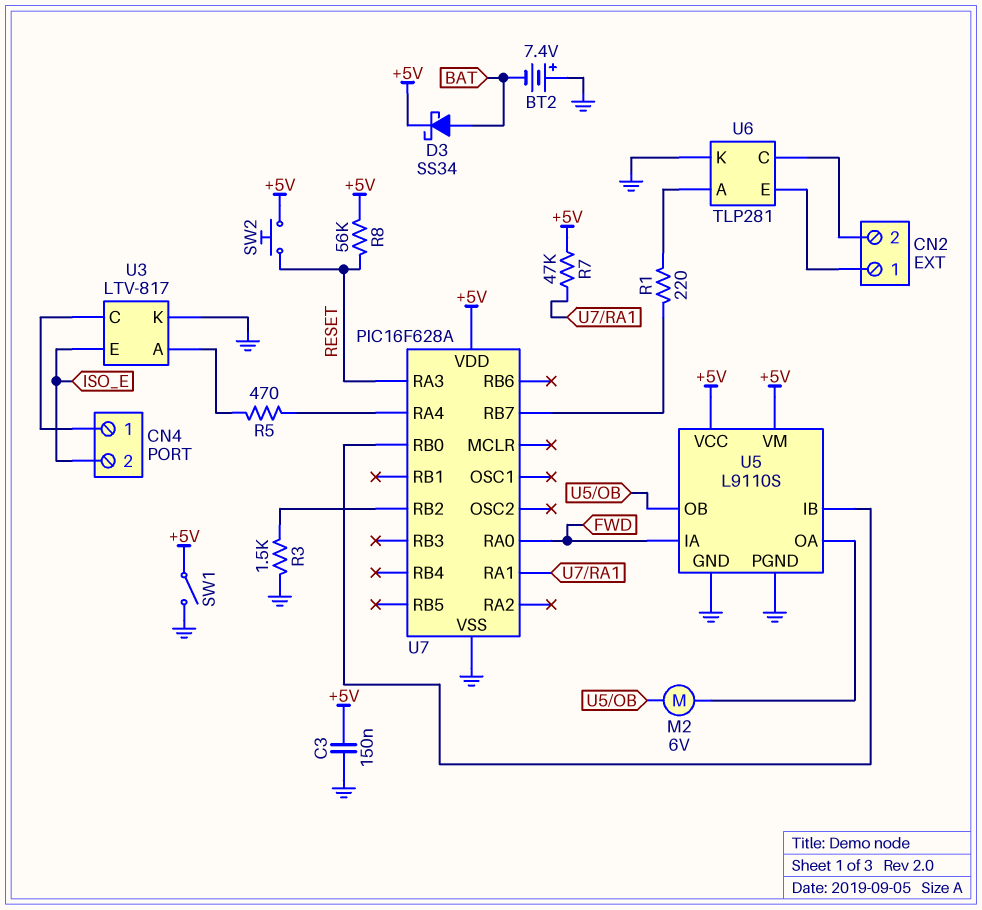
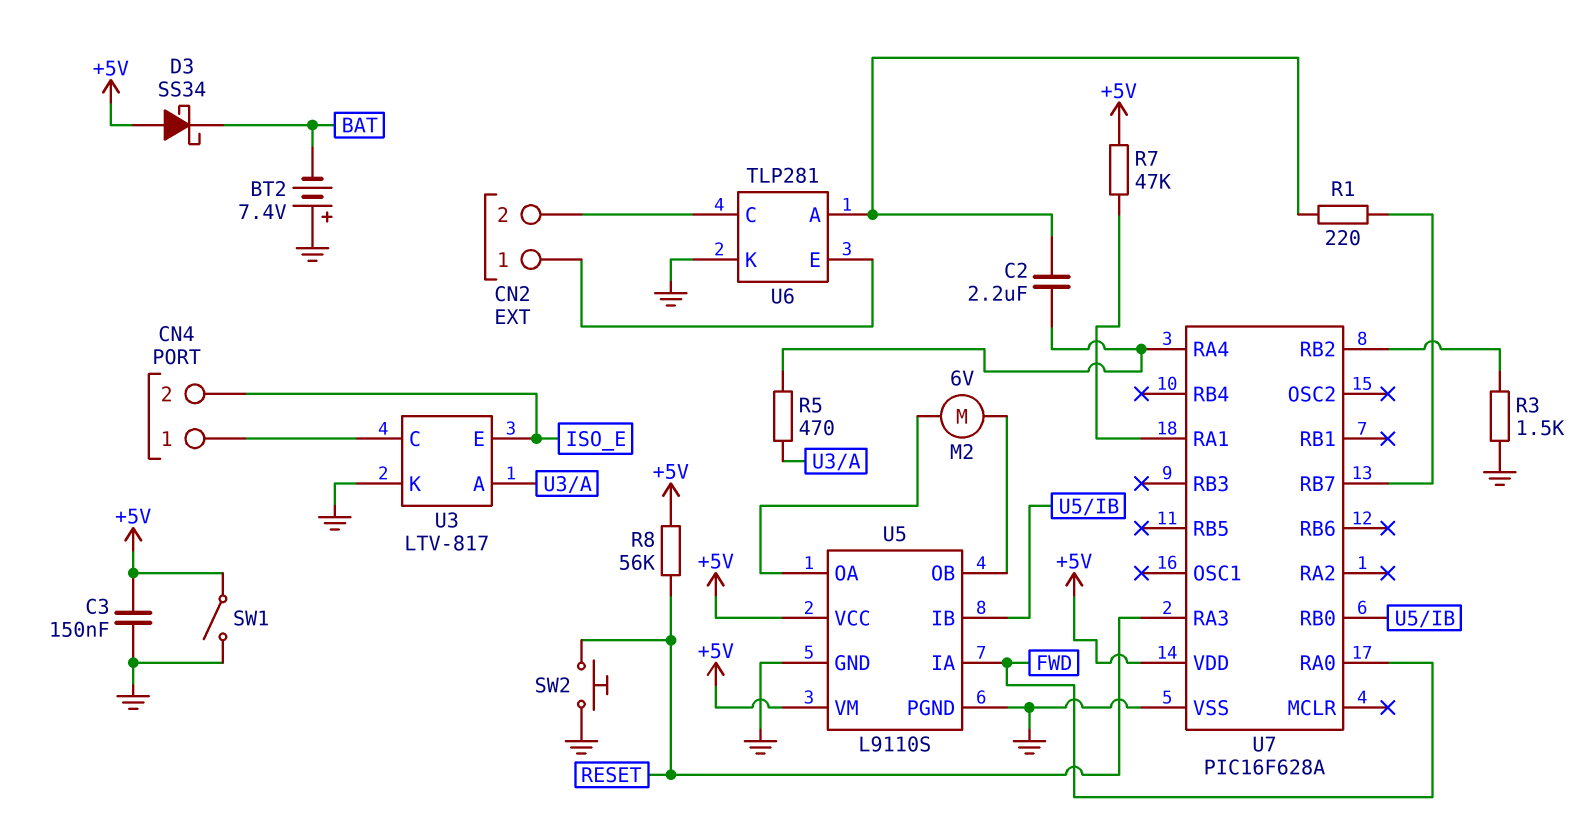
C2: none -> 2.2uF (U6/A, U7/RA4)
D3: schottky SS34 (A BAT, K +5V) -> schottky SS34 (A +5V, K BAT)
SW2: button (+5V, RESET) -> button (GND, RESET)

